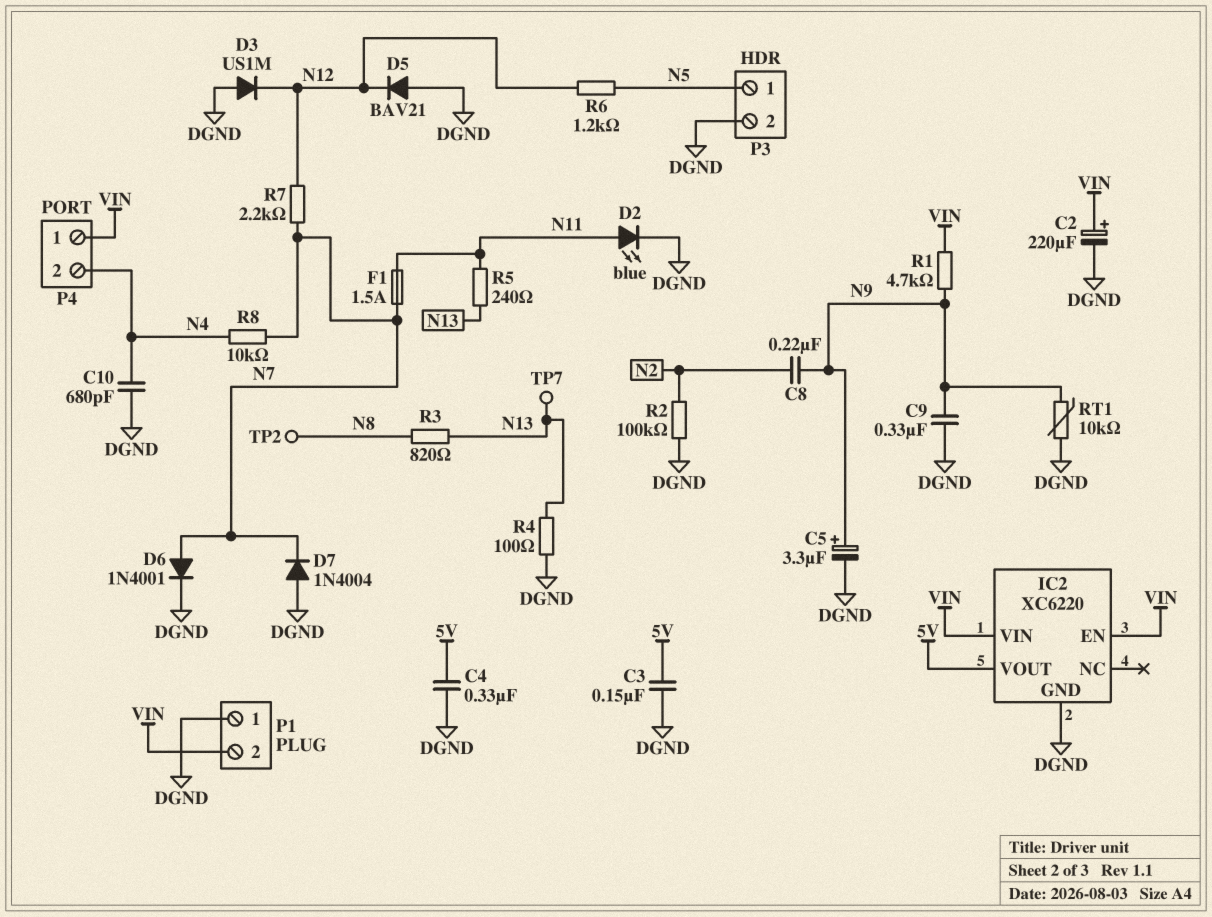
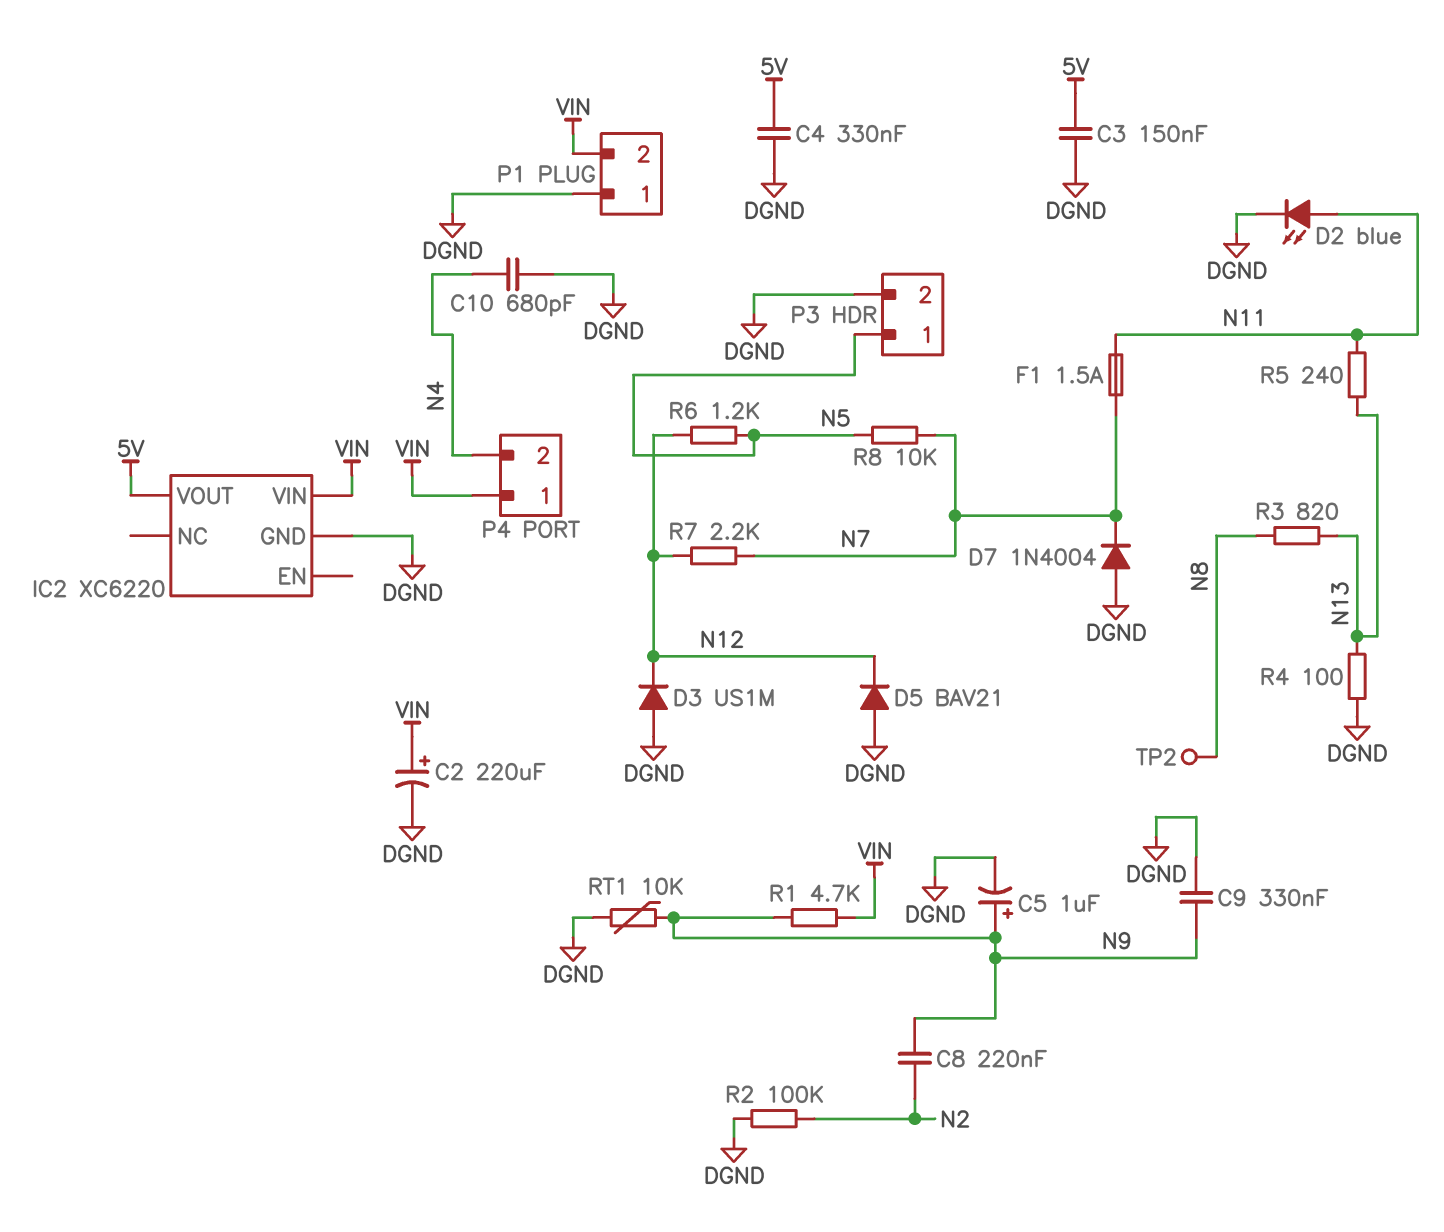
C5: 3.3uF (plus N9, minus DGND) -> 1uF (plus N9, minus DGND)
D6: diode 1N4001 (A N7, K DGND) -> none
IC2 pin EN: VIN -> none
R8: 10k (N4, N7) -> 10k (N5, N7)
TP7: test point (N13) -> none

